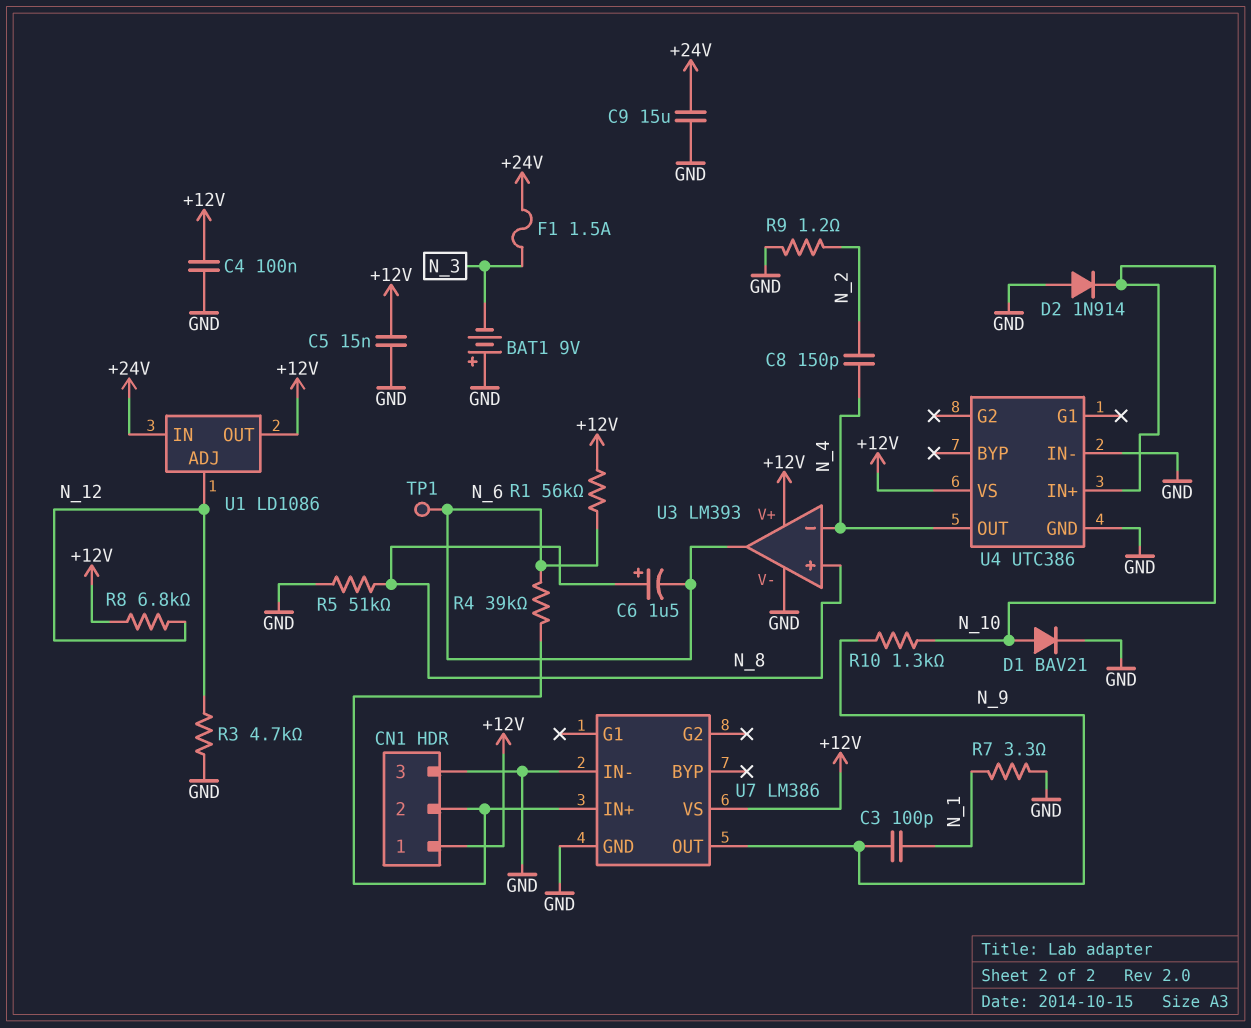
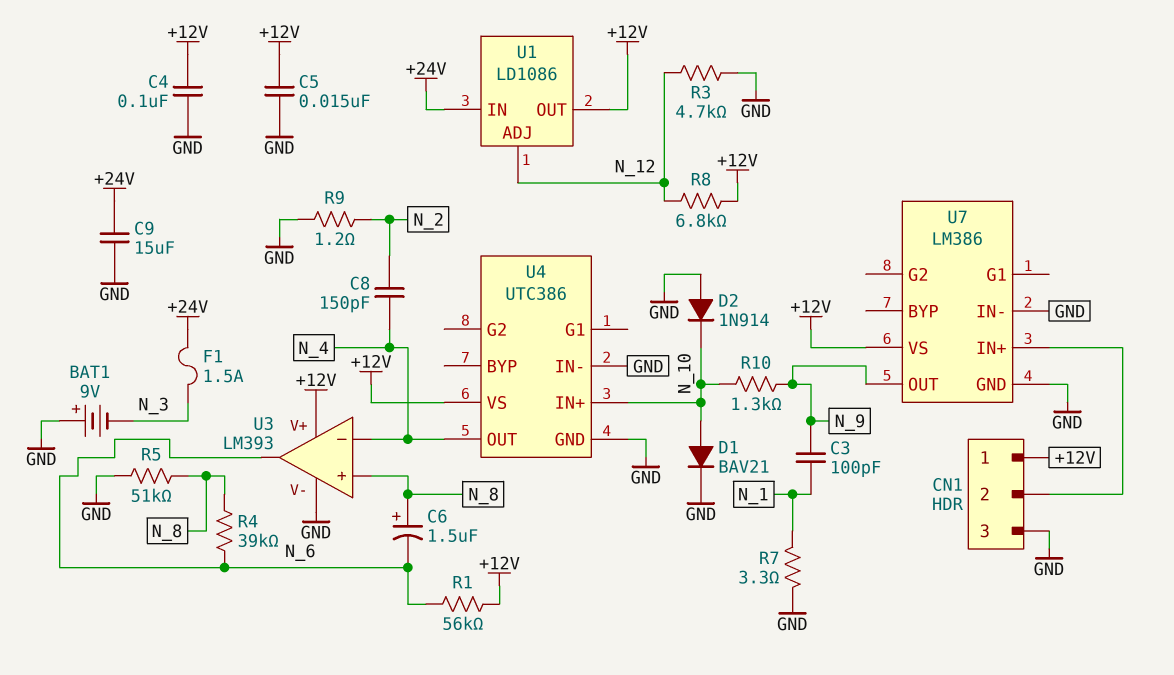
R4: 39k (CN1/2, N_6) -> 39k (N_6, N_8)
TP1: test point (N_6) -> none

